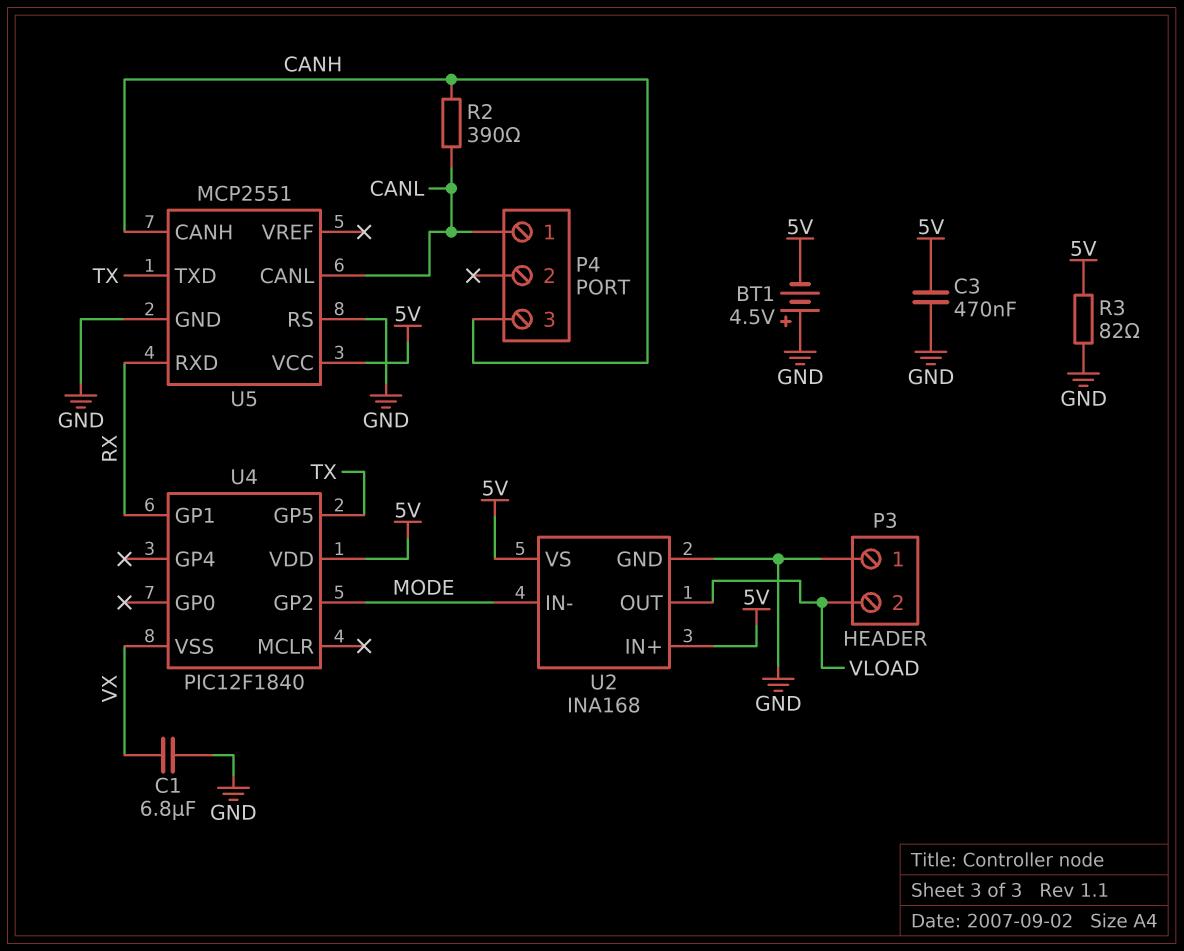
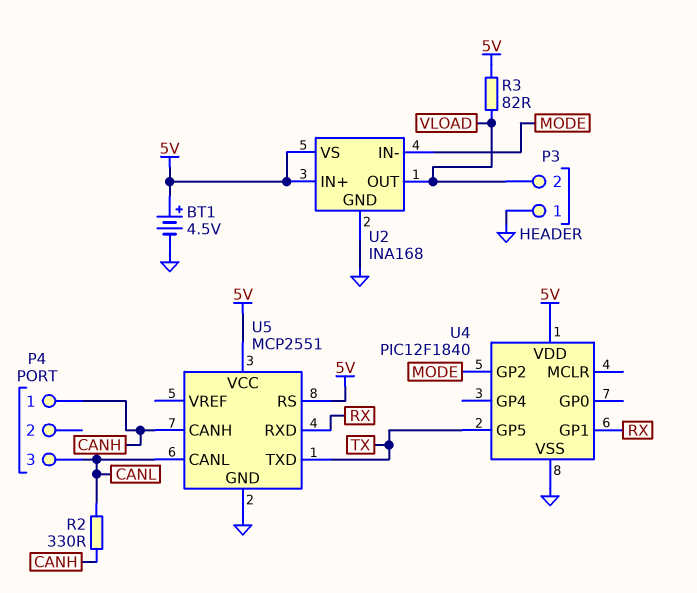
BT1: 4.5V (plus GND, minus 5V) -> 4.5V (plus 5V, minus GND)
C1: 6.8uF (GND, VX) -> none
C3: 470nF (5V, GND) -> none
P4 pin 1: CANL -> CANH
P4 pin 3: CANH -> CANL
R2: 390 (CANH, CANL) -> 330 (CANH, CANL)
R3: 82 (5V, GND) -> 82 (5V, VLOAD)
U4 pin VSS: VX -> GND
U5 pin RS: GND -> 5V

